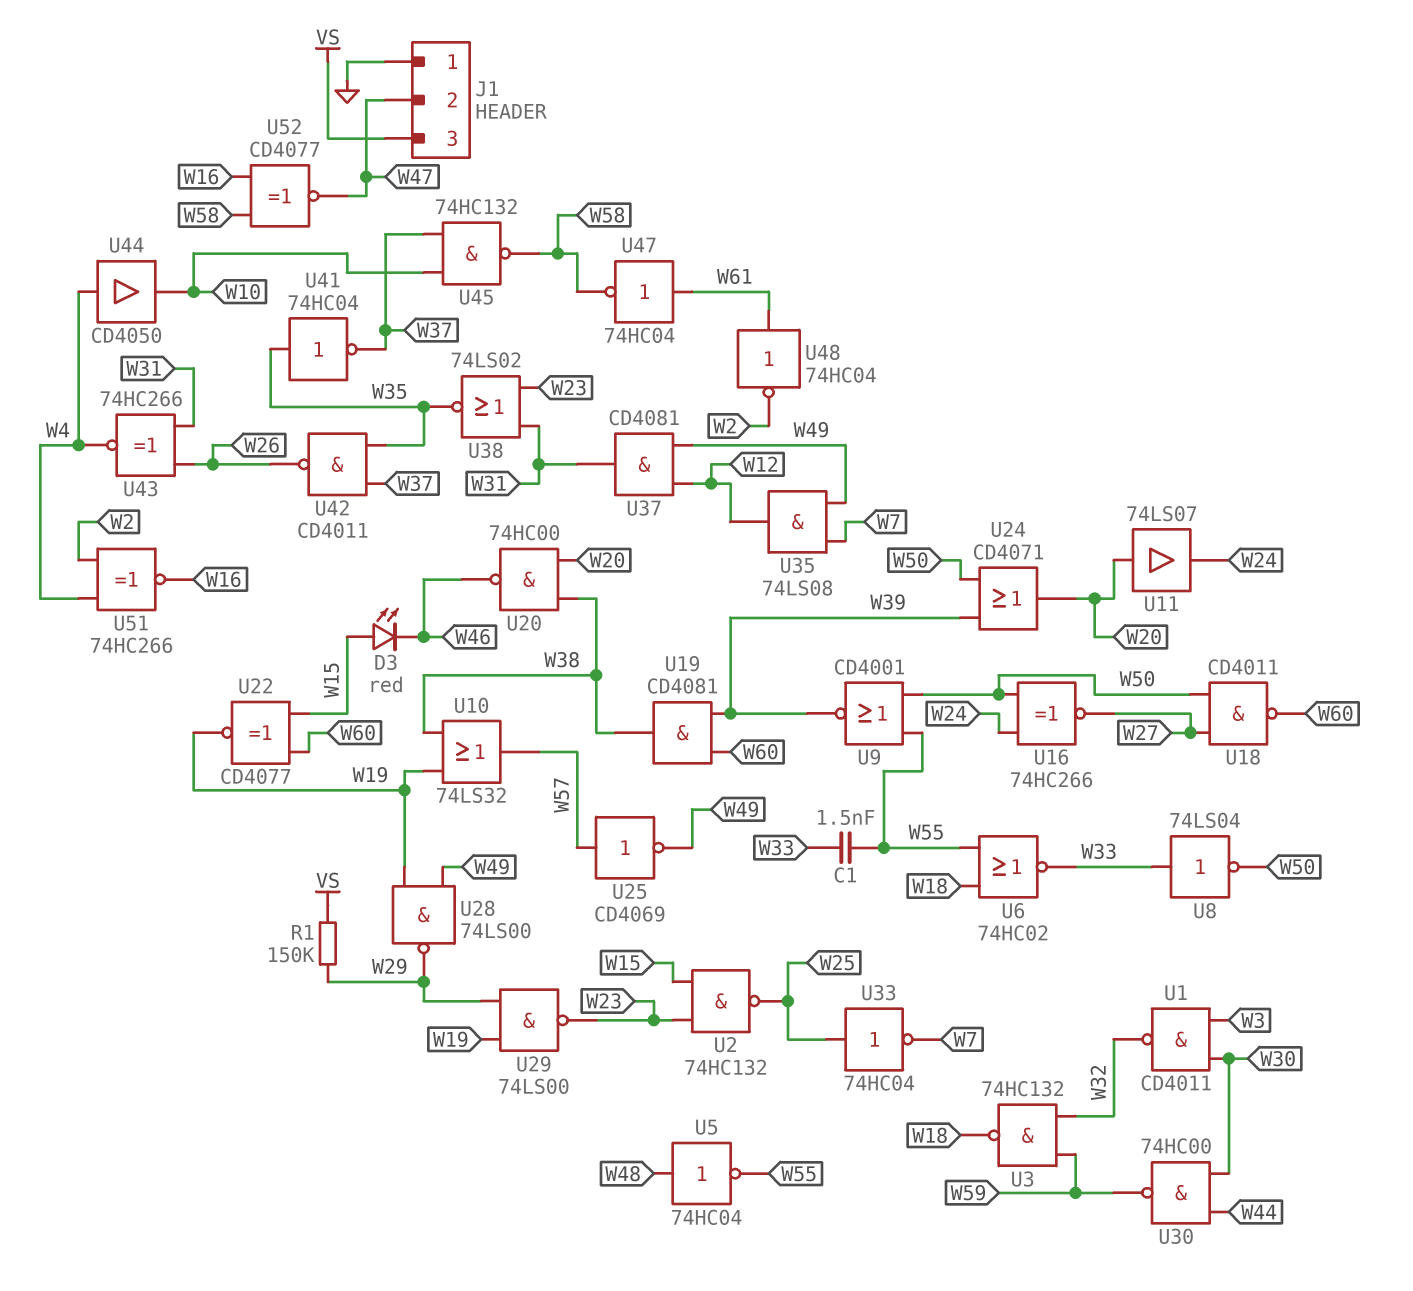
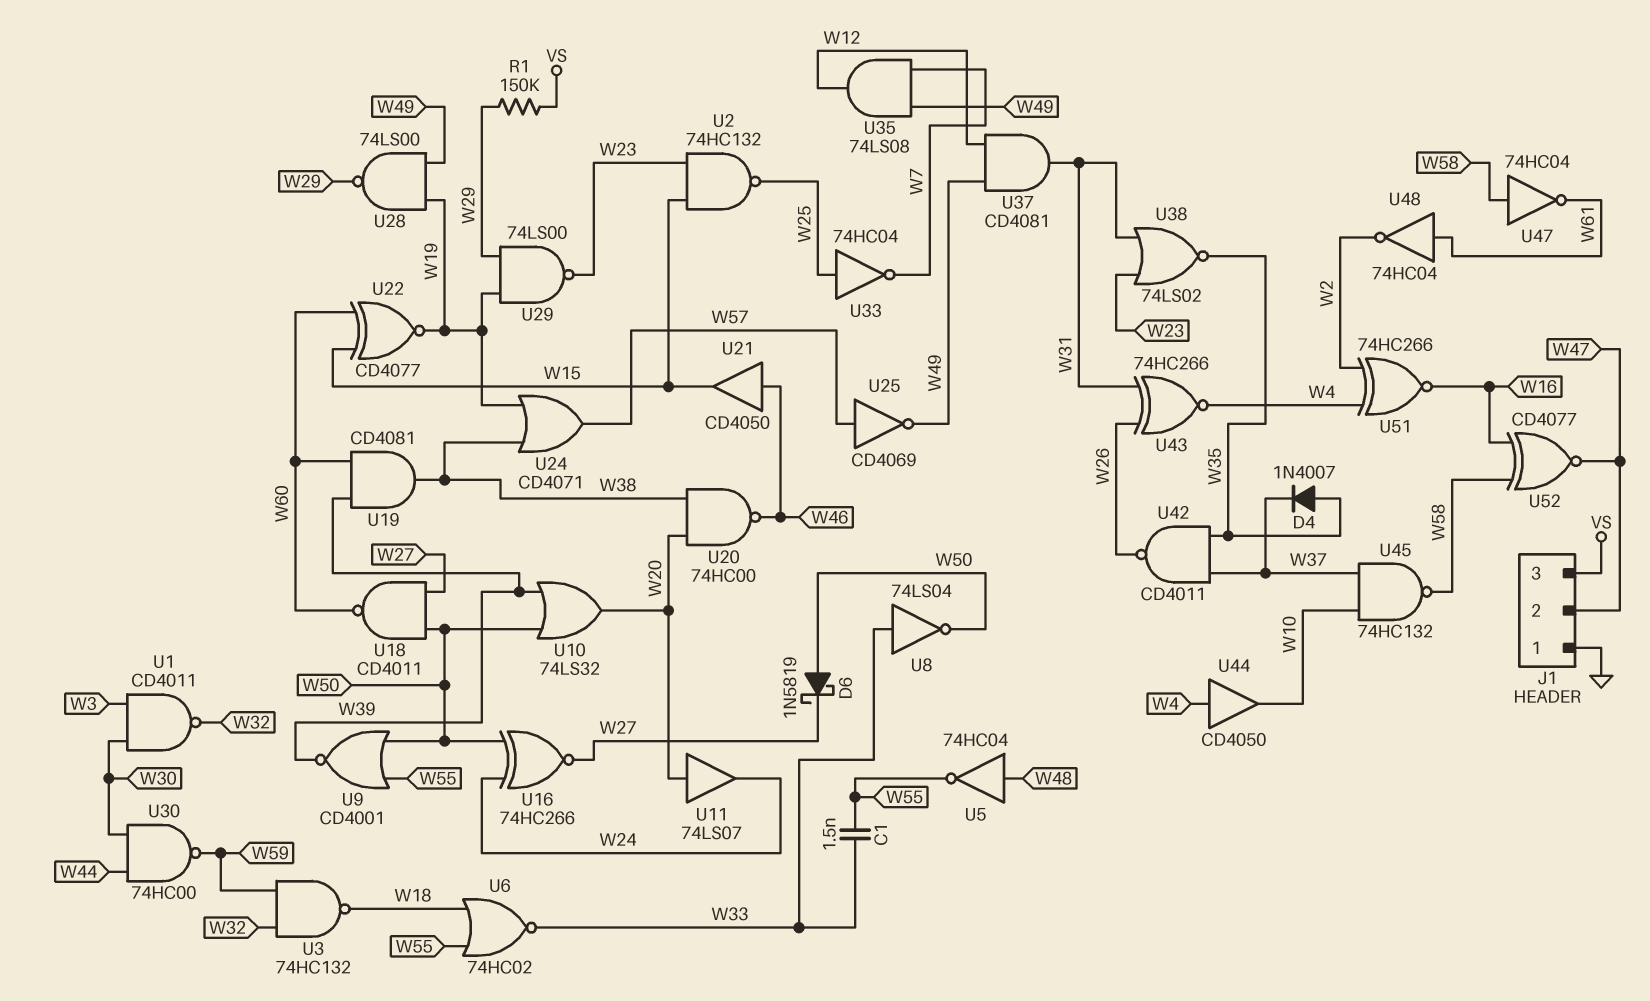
D3: LED red (A W15, K W46) -> none
D4: none -> diode 1N4007 (A W35, K W37)
D6: none -> schottky 1N5819 (A W50, K W27)
U10: OR 74LS32 (in W19, in W38, out W57) -> OR 74LS32 (in W39, in W50, out W20)
U21: none -> buffer CD4050 (in W46, out W15)
U24: OR CD4071 (in W39, in W50, out W20) -> OR CD4071 (in W19, in W38, out W57)
U41: NOT 74HC04 (in W35, out W37) -> none
U47: NOT 74HC04 (in W61, out W58) -> NOT 74HC04 (in W58, out W61)

